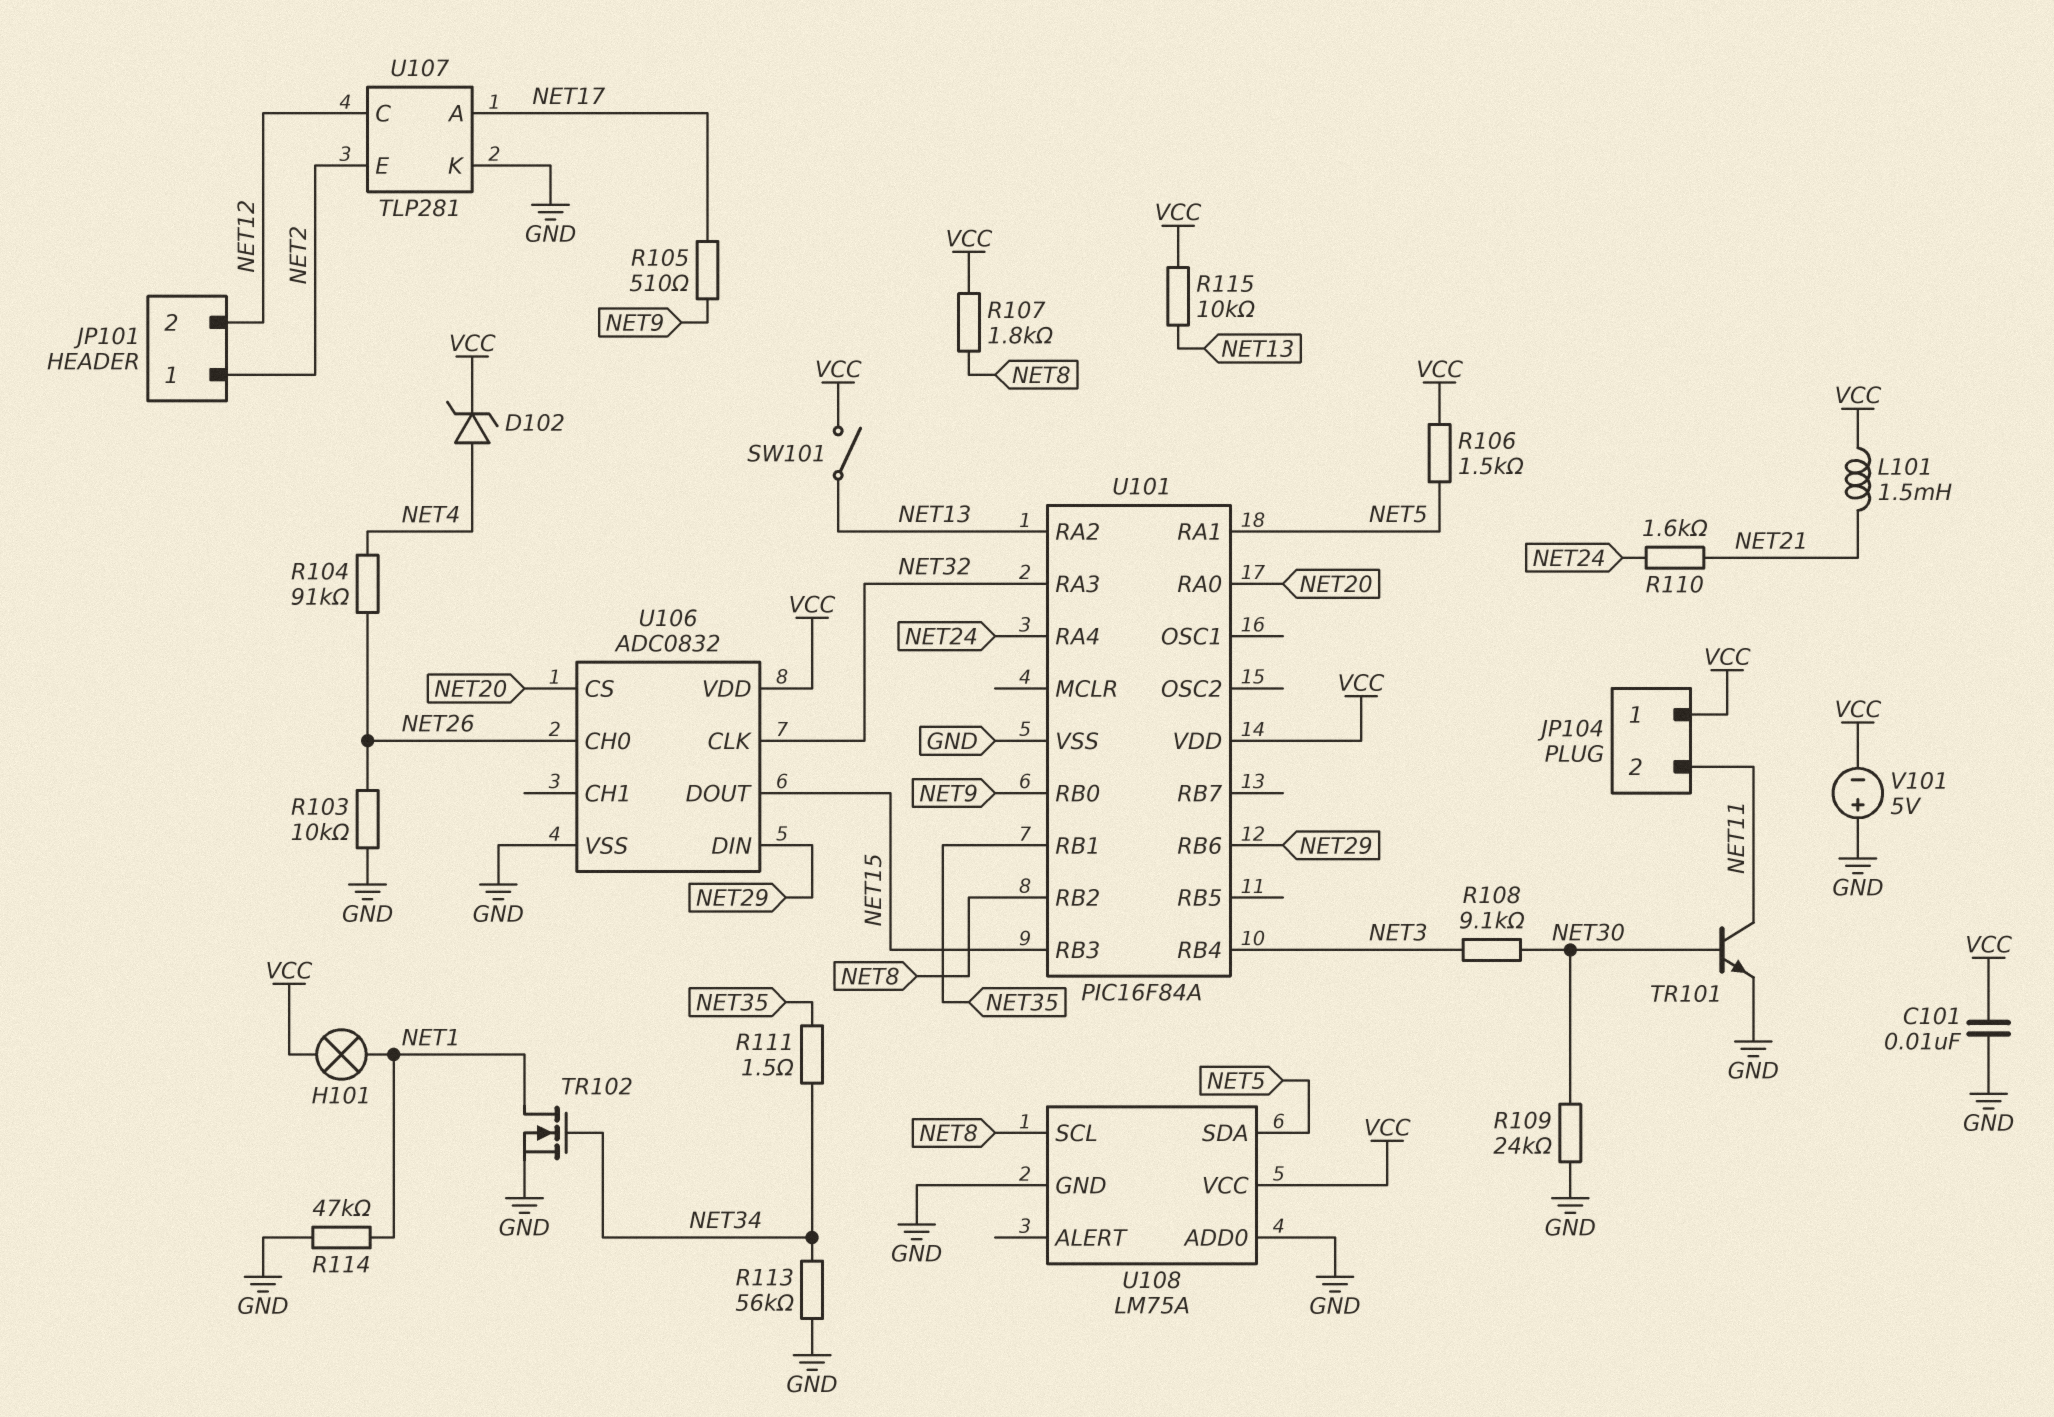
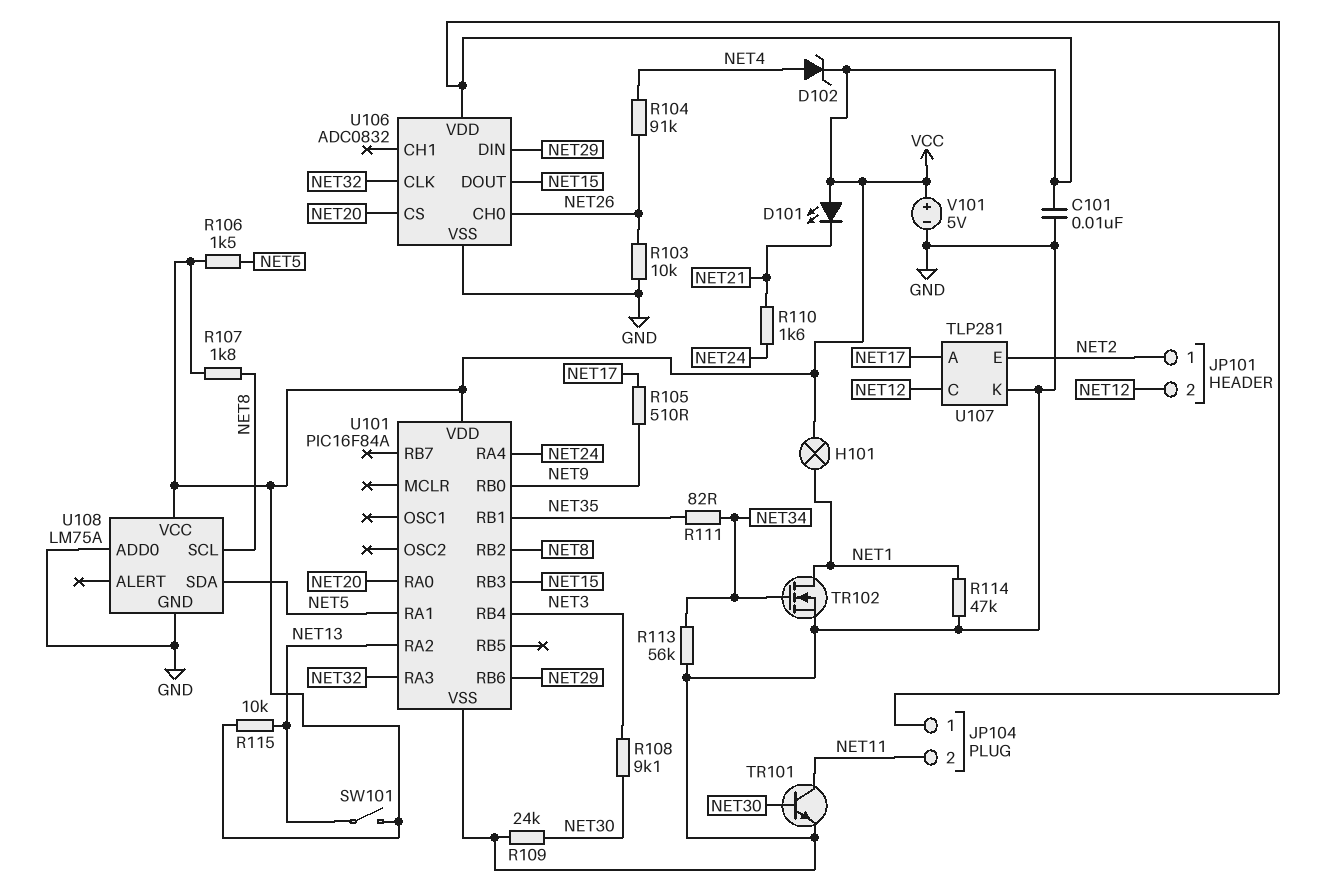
D101: none -> LED (A VCC, K NET21)
L101: 1.5mH (NET21, VCC) -> none
R111: 1.5 (NET34, NET35) -> 82 (NET34, NET35)
V101: 5V (plus GND, minus VCC) -> 5V (plus VCC, minus GND)

